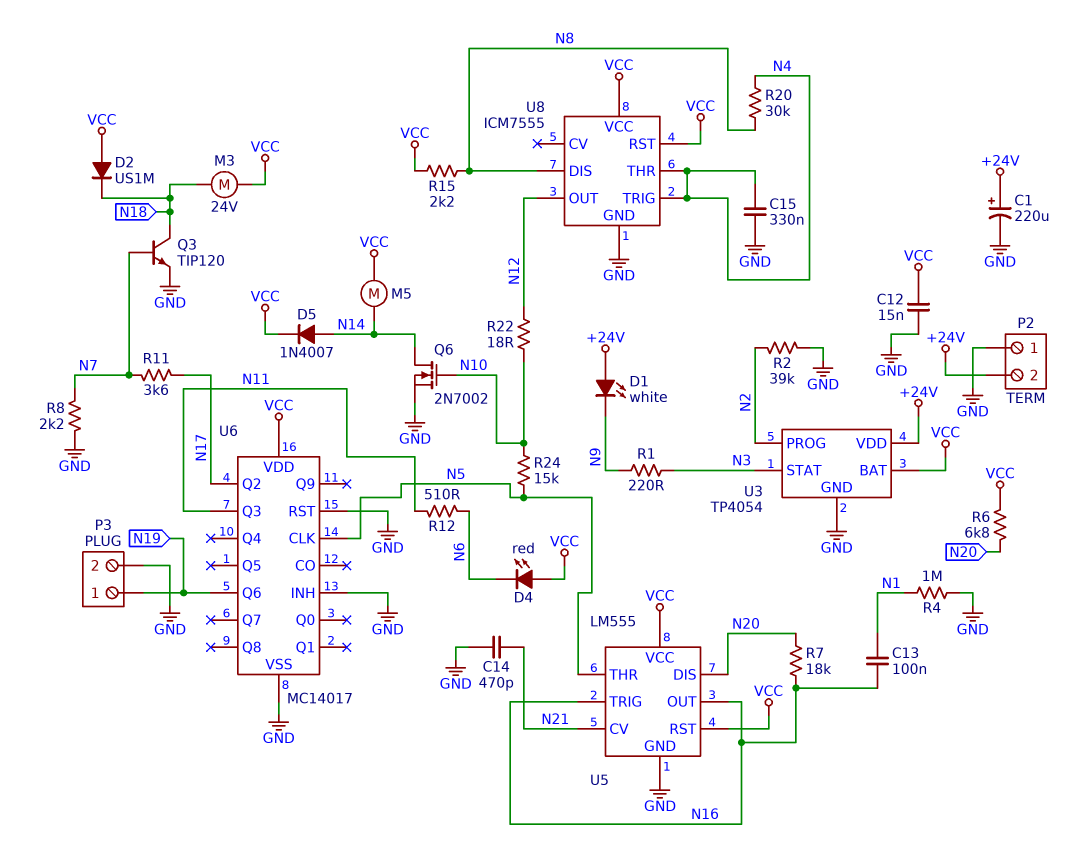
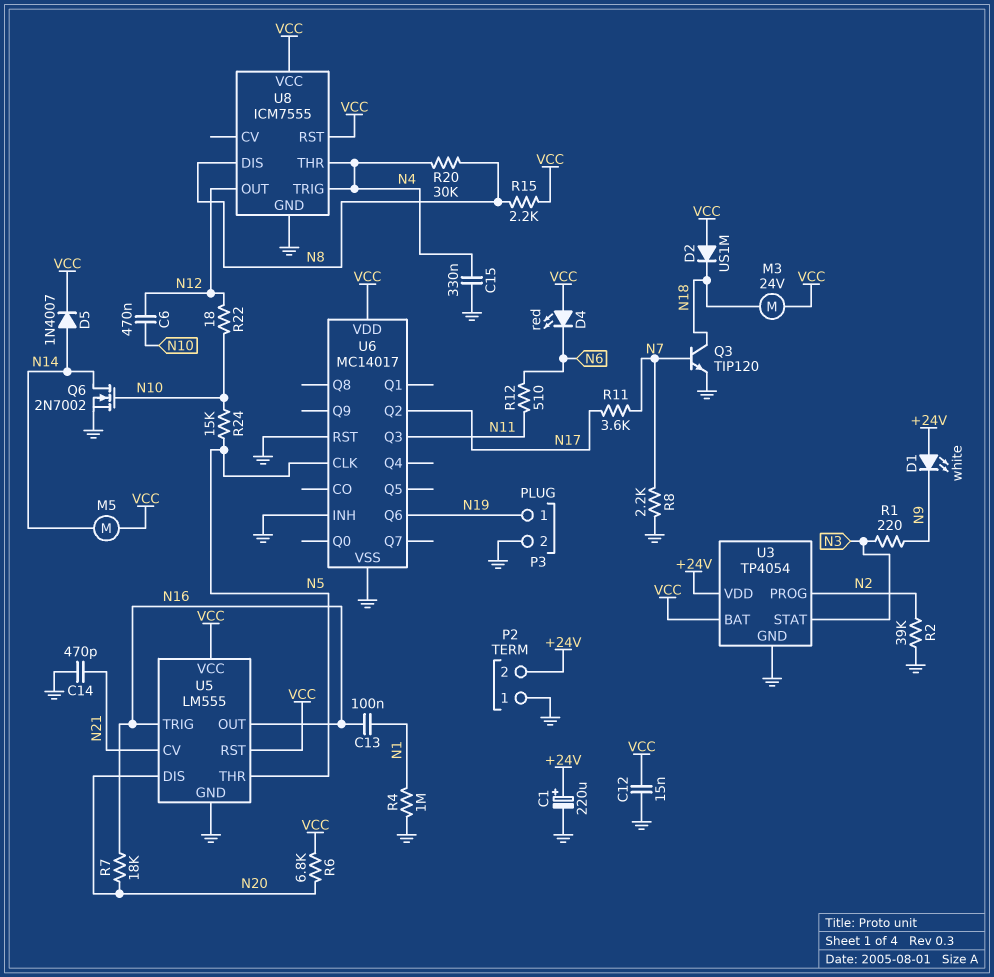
C6: none -> 470nF (N10, N12)

